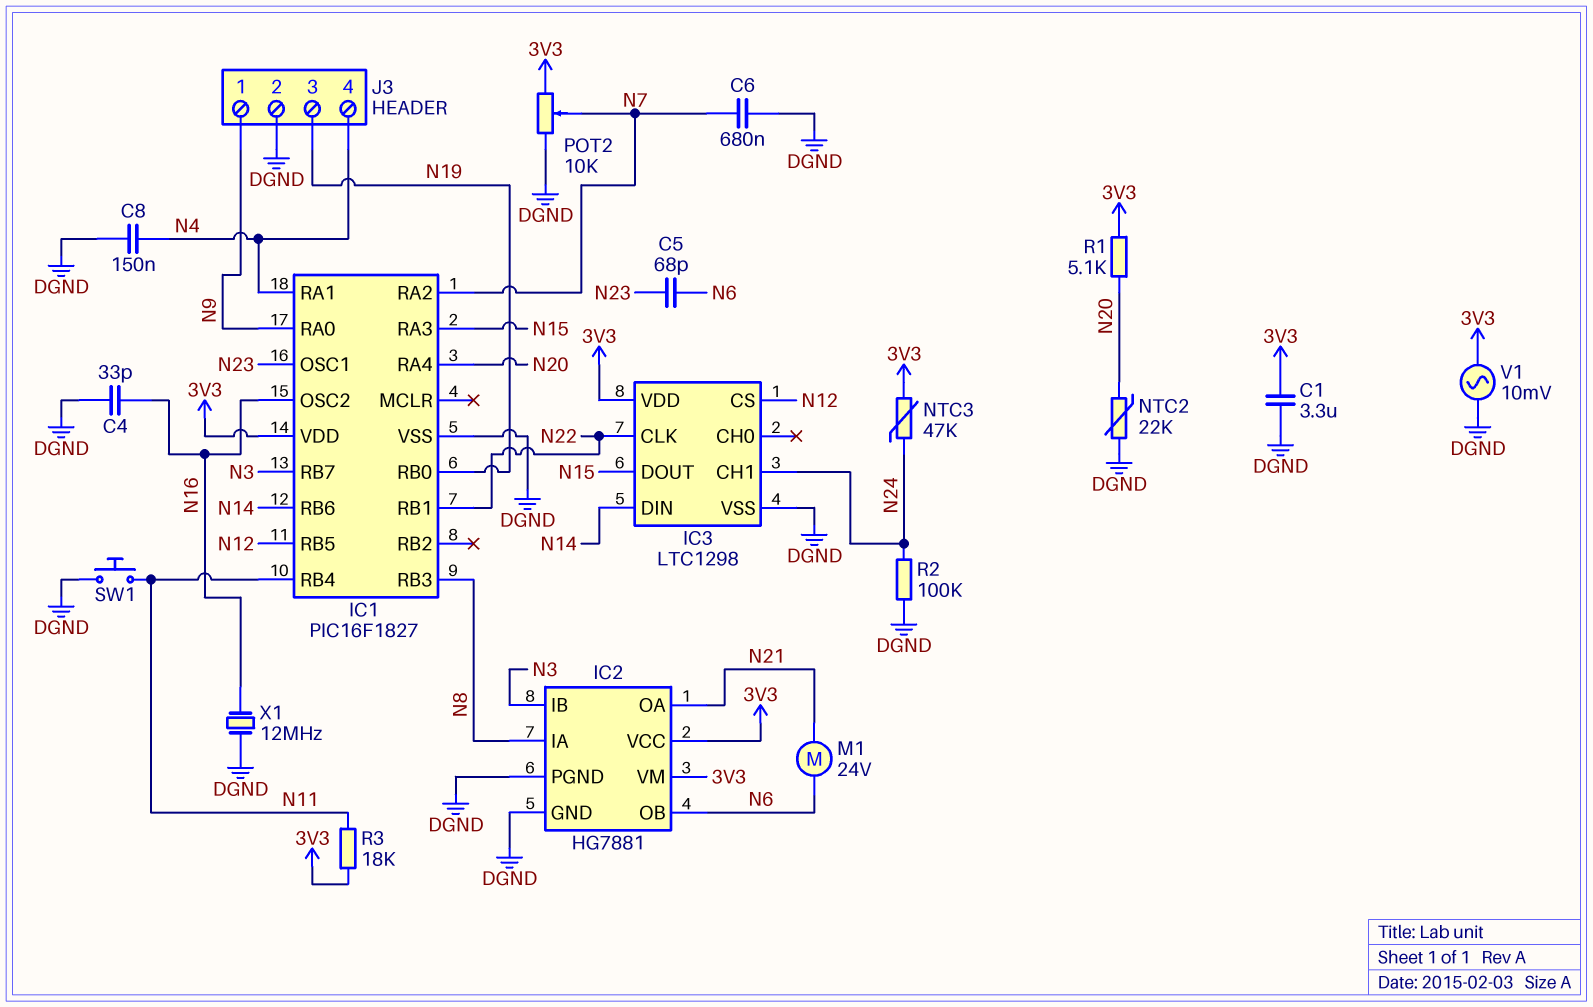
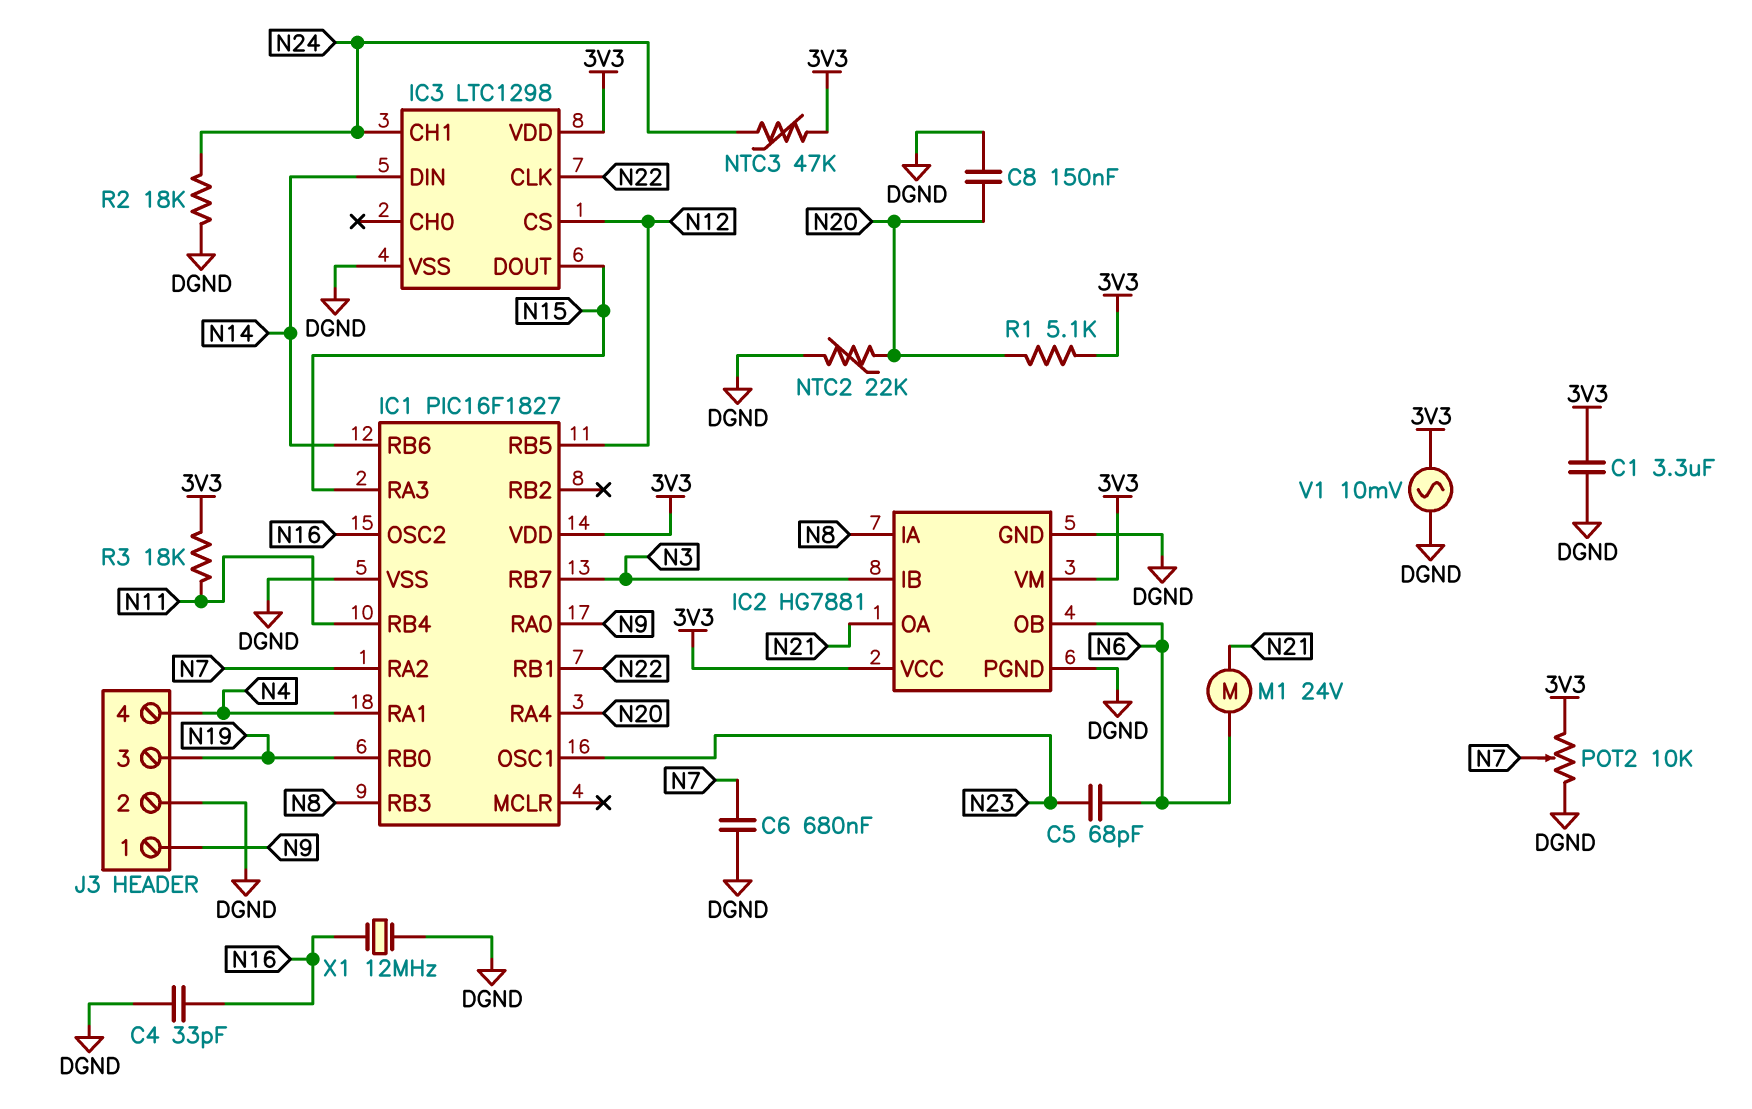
C8: 150nF (DGND, N4) -> 150nF (DGND, N20)
R2: 100k (DGND, N24) -> 18k (DGND, N24)
SW1: button (DGND, N11) -> none

